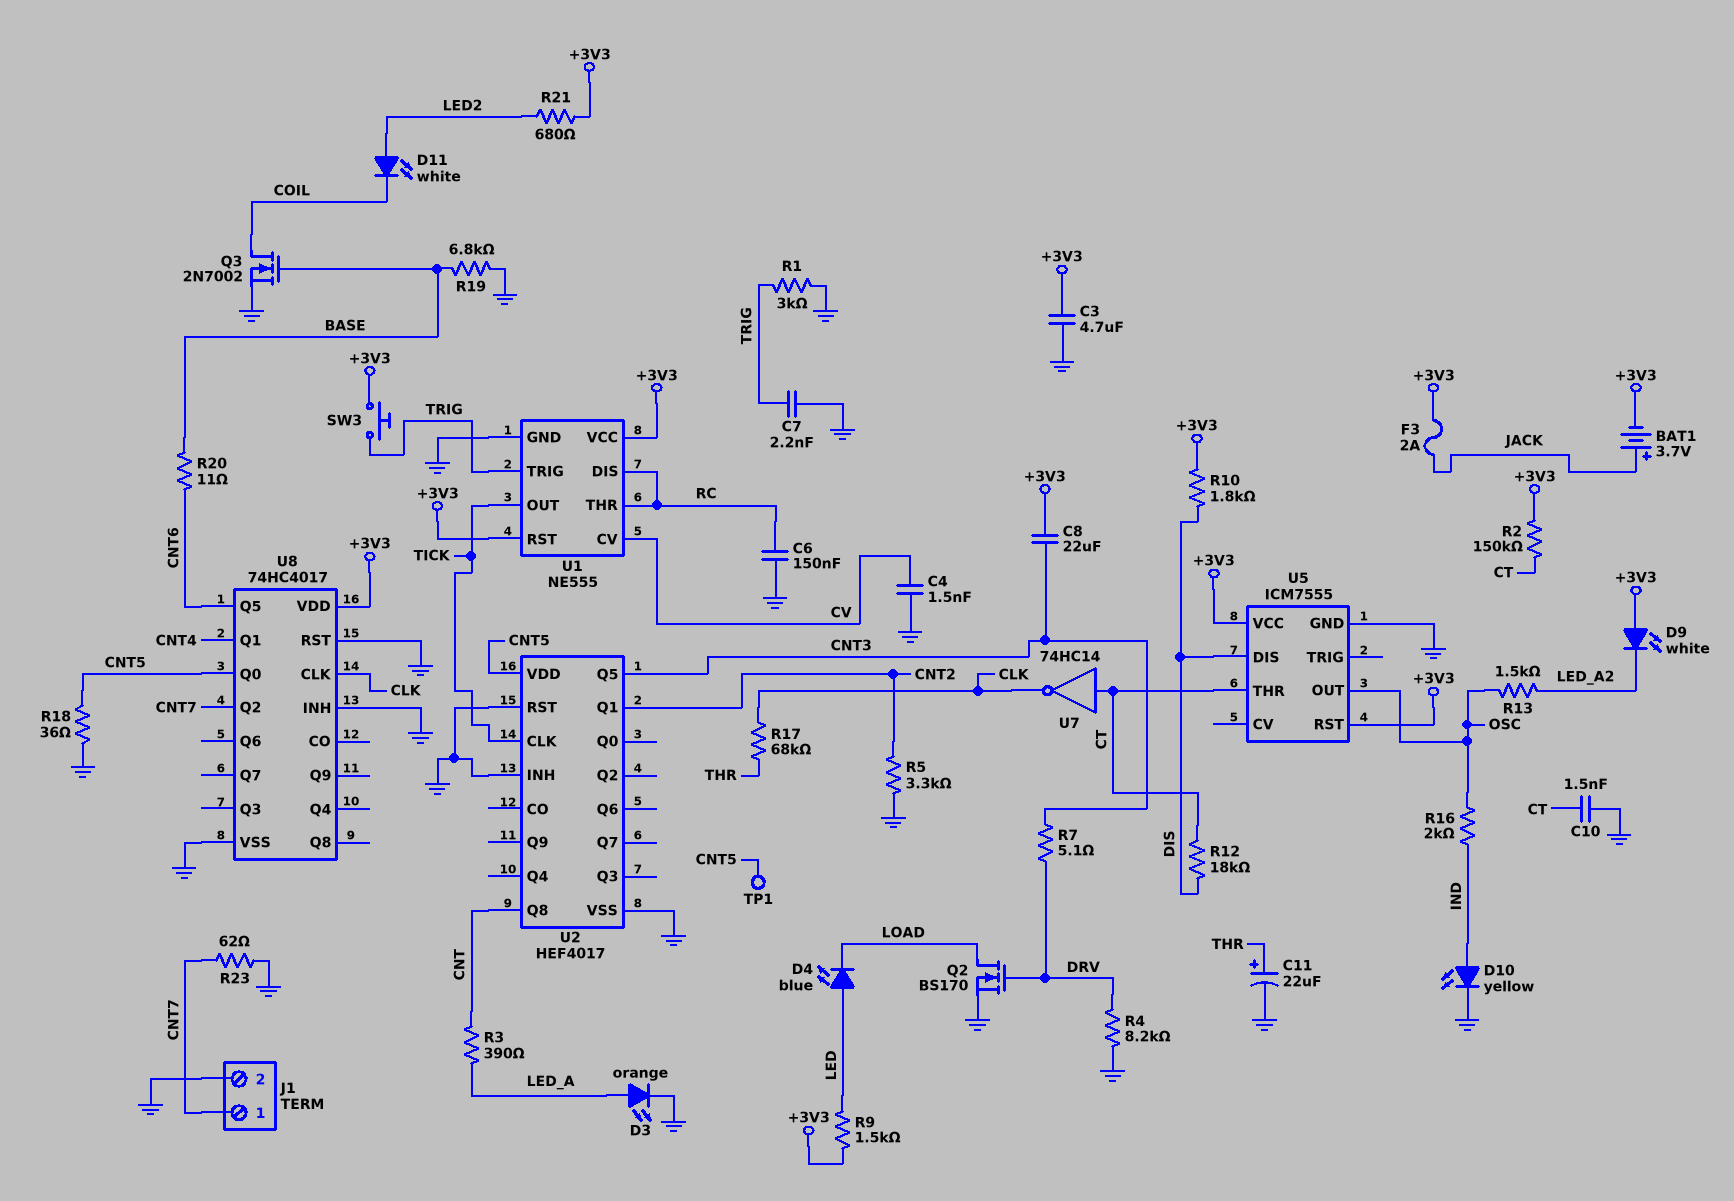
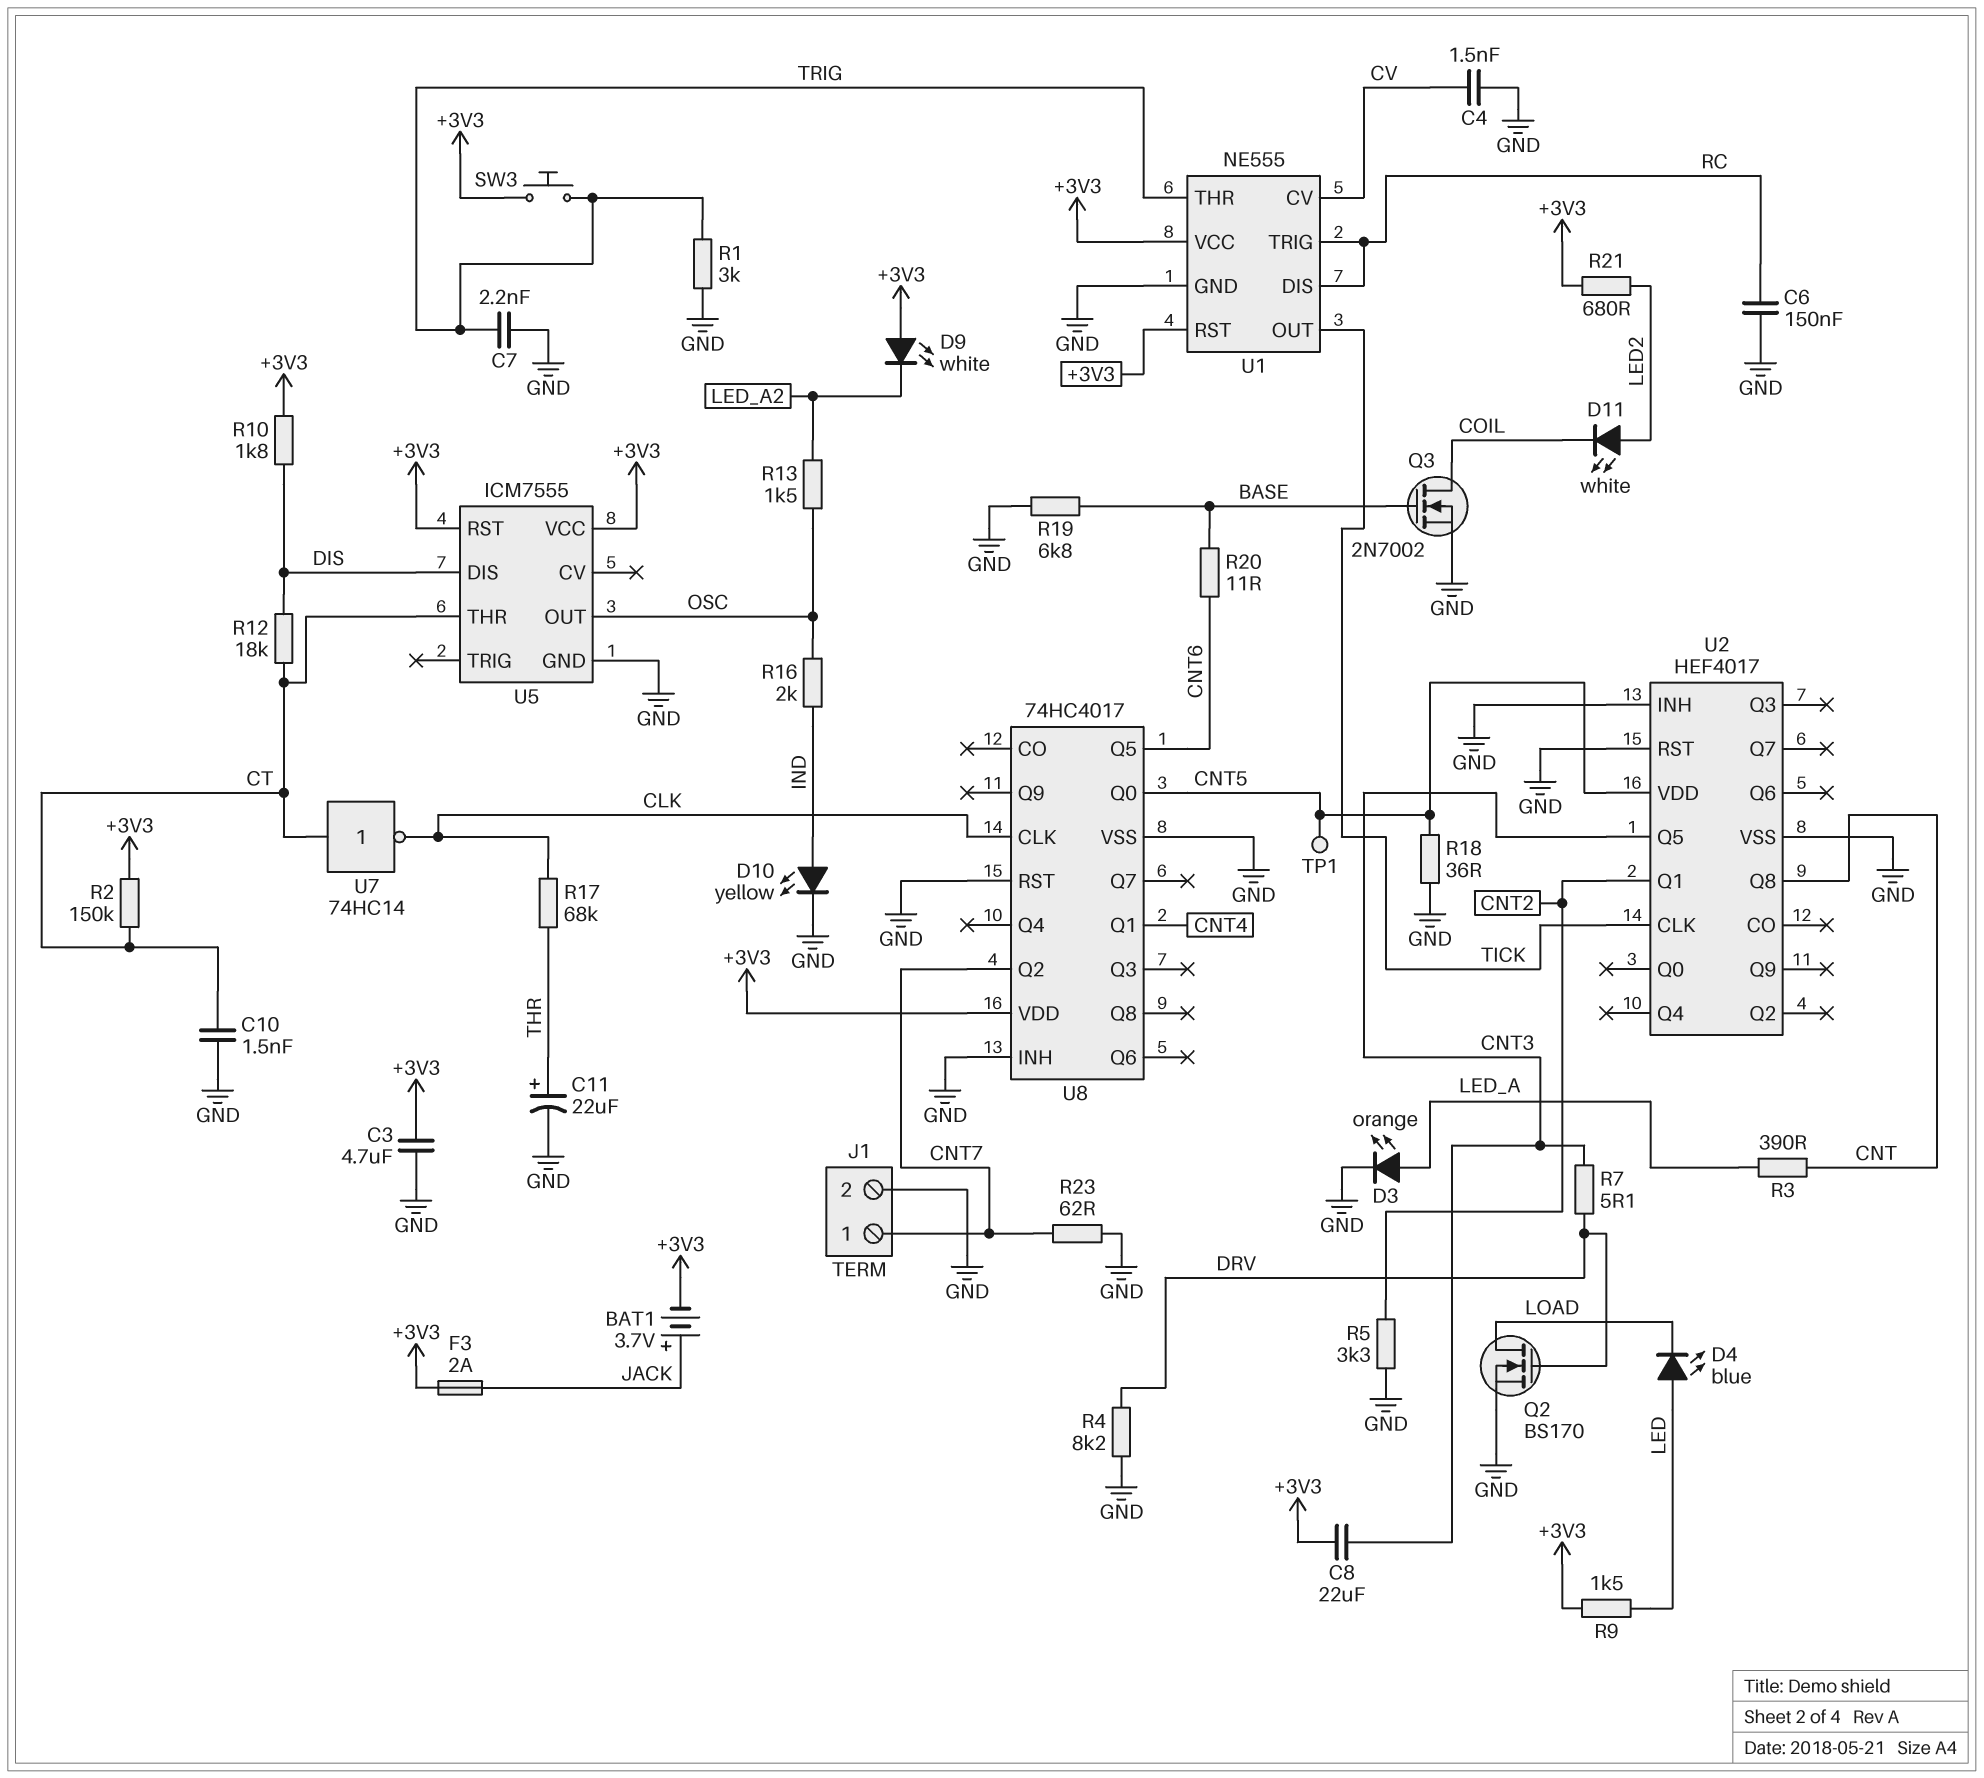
U1 pin THR: RC -> TRIG
U1 pin TRIG: TRIG -> RC

